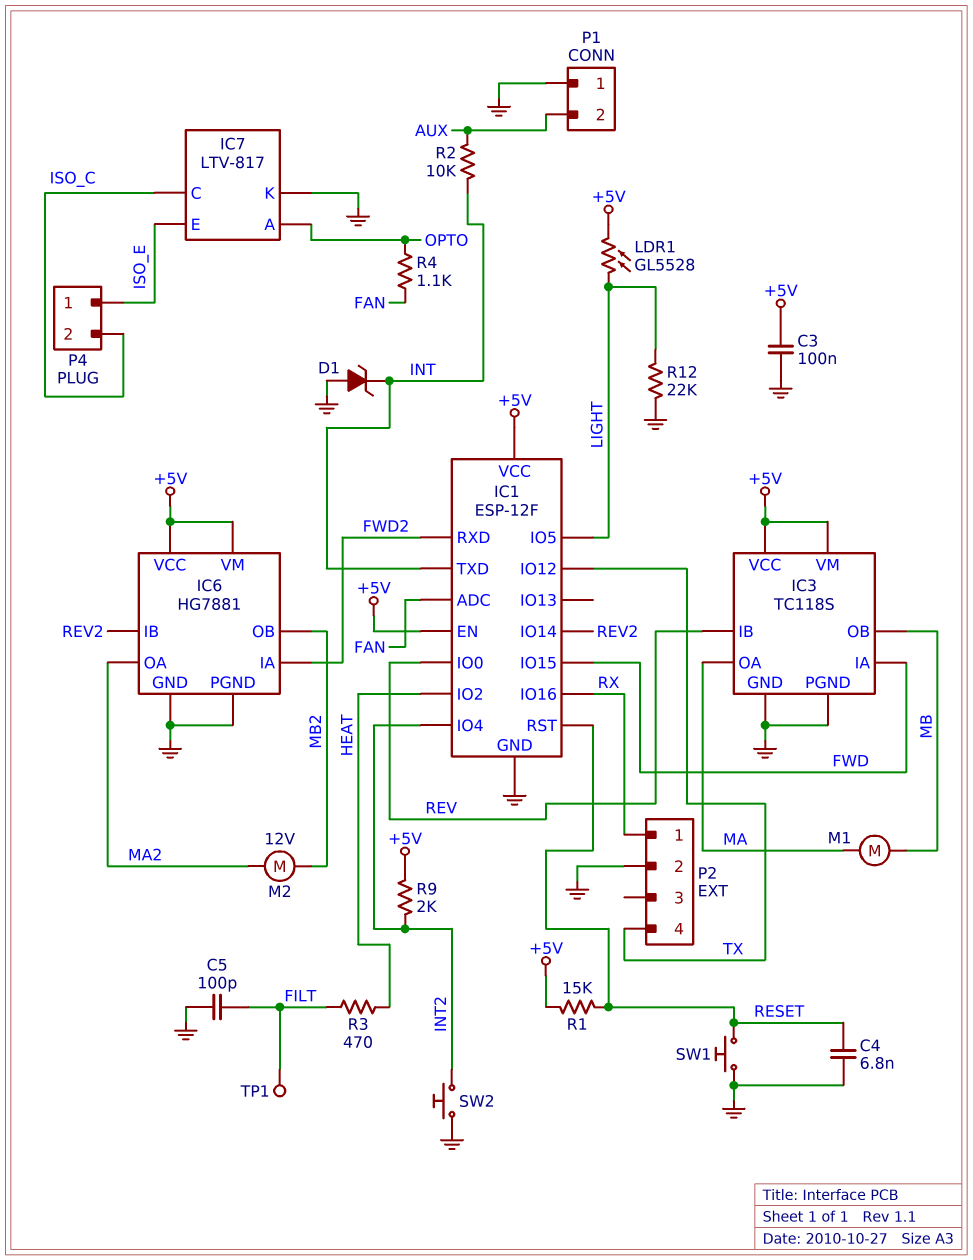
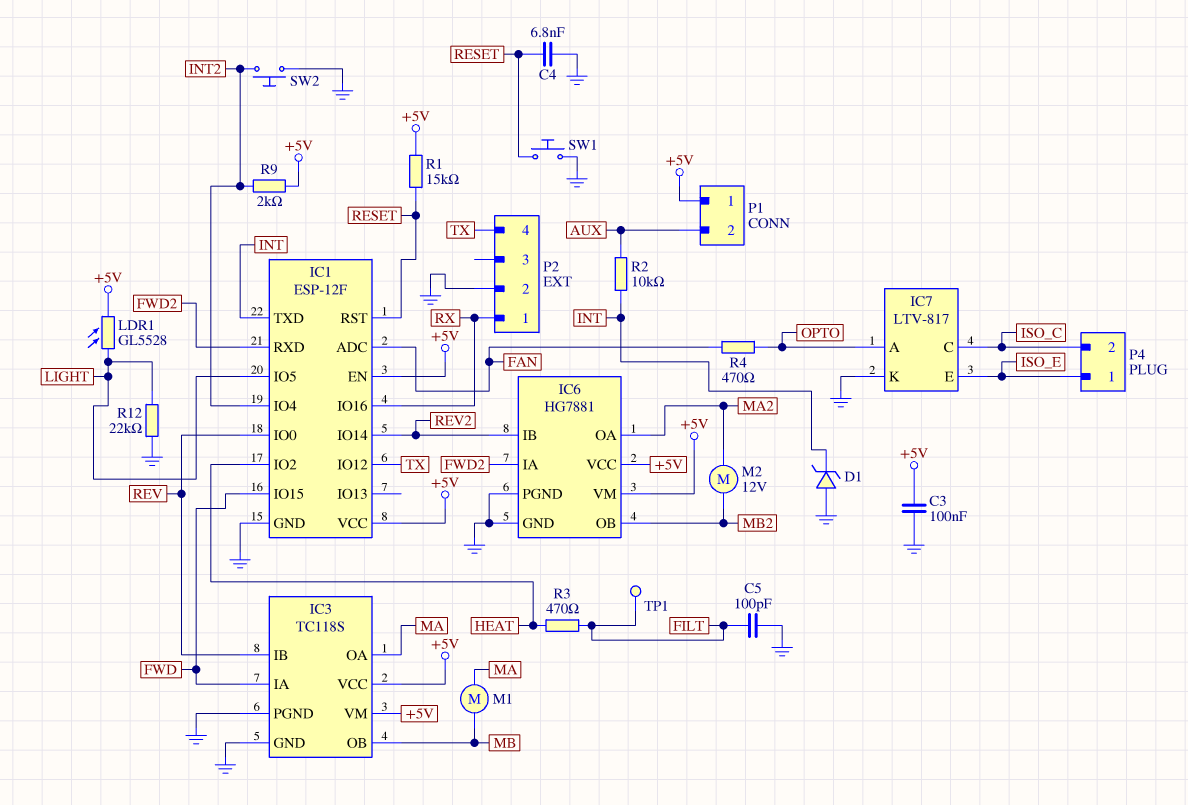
P1 pin 1: GND -> +5V
R4: 1.1k (FAN, OPTO) -> 470 (FAN, OPTO)

